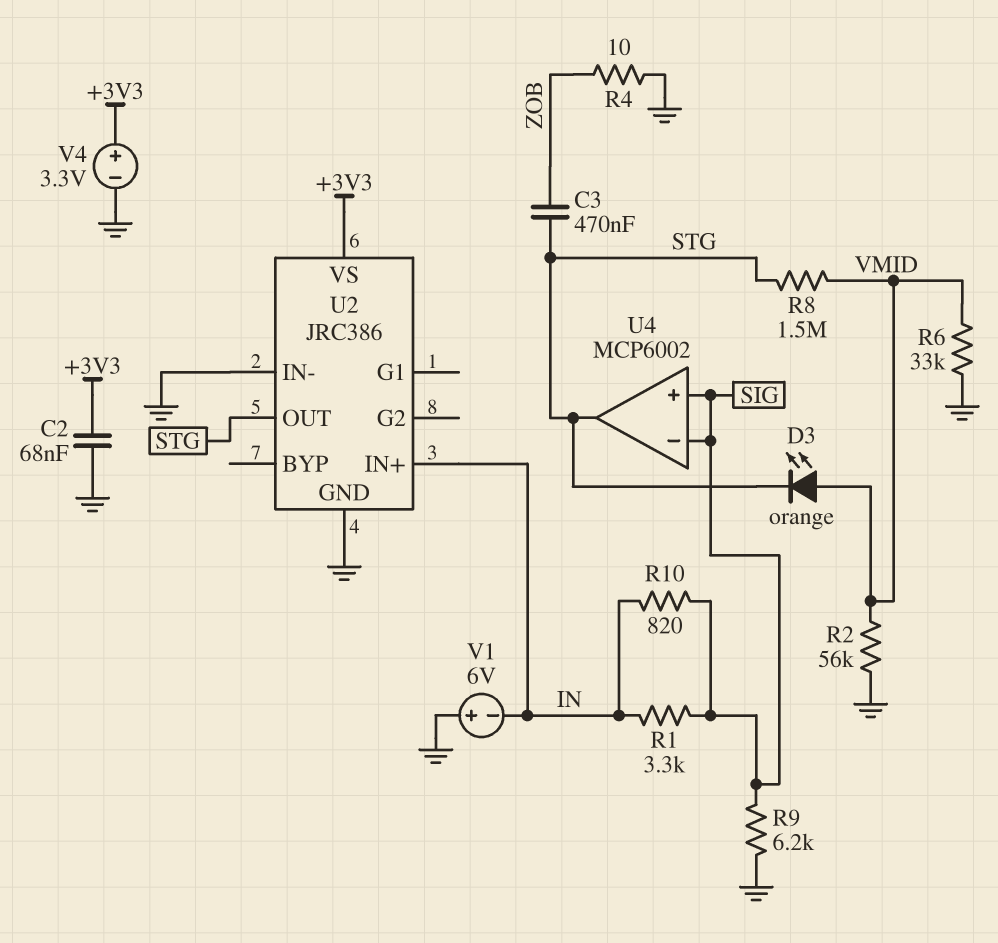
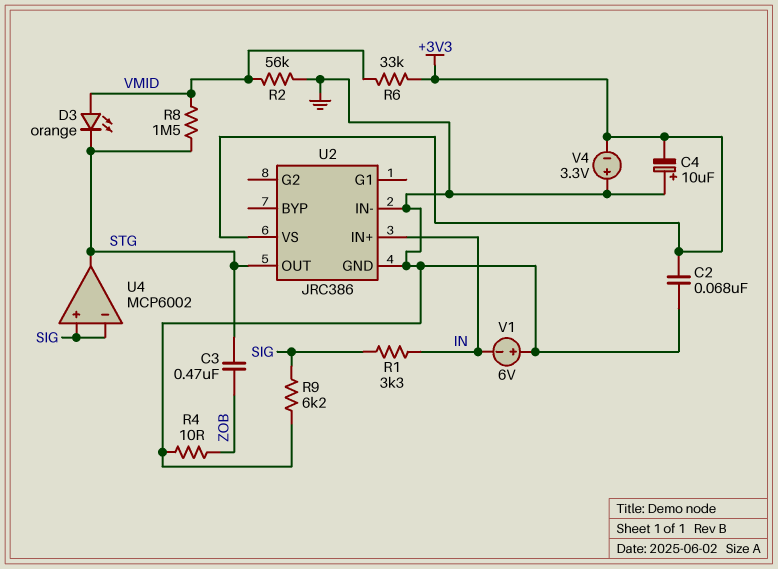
C4: none -> 10uF (plus GND, minus +3V3)
R6: 33k (GND, VMID) -> 33k (+3V3, VMID)
R10: 820 (IN, SIG) -> none
V4: 3.3V (plus +3V3, minus GND) -> 3.3V (plus GND, minus +3V3)

